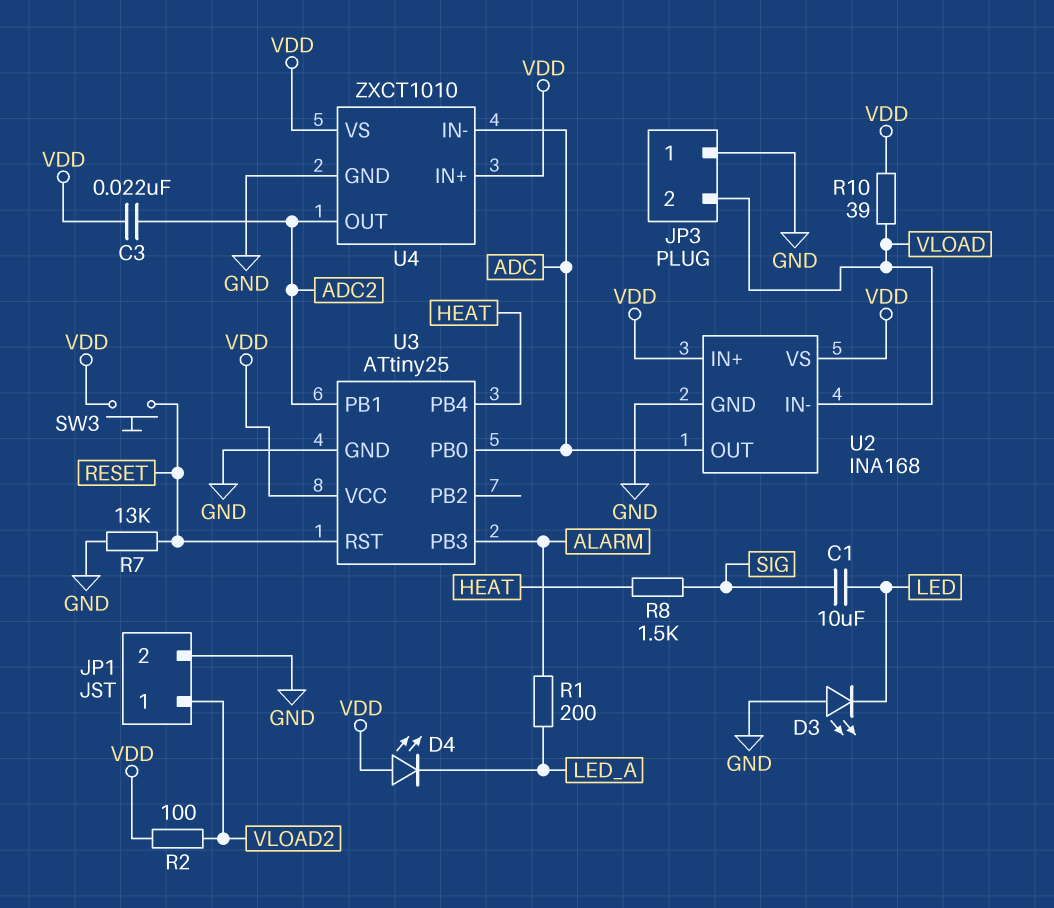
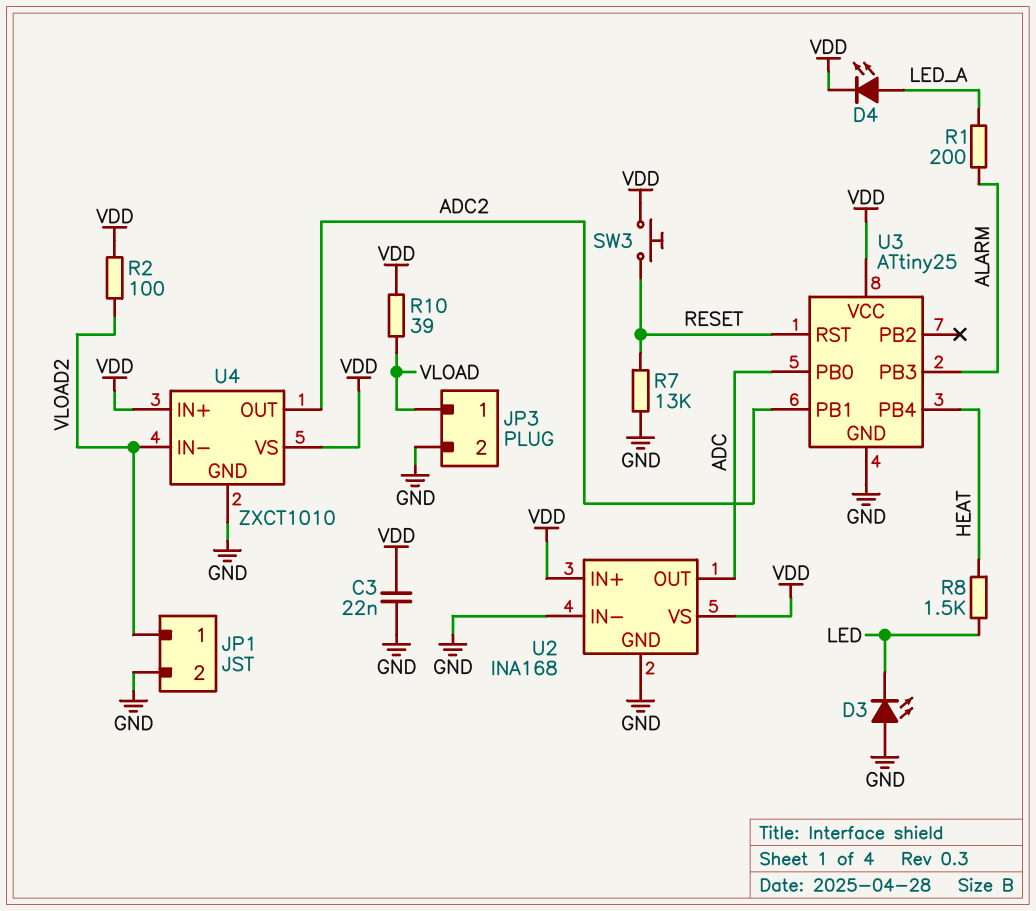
C1: 10uF (LED, SIG) -> none
C3: 22nF (ADC2, VDD) -> 22nF (GND, VDD)
D4: LED (A VDD, K LED_A) -> LED (A LED_A, K VDD)
JP3 pin 1: GND -> VLOAD
JP3 pin 2: VLOAD -> GND
R8: 1.5k (HEAT, SIG) -> 1.5k (HEAT, LED)
U2 pin IN-: VLOAD -> GND
U4 pin IN-: ADC -> VLOAD2

